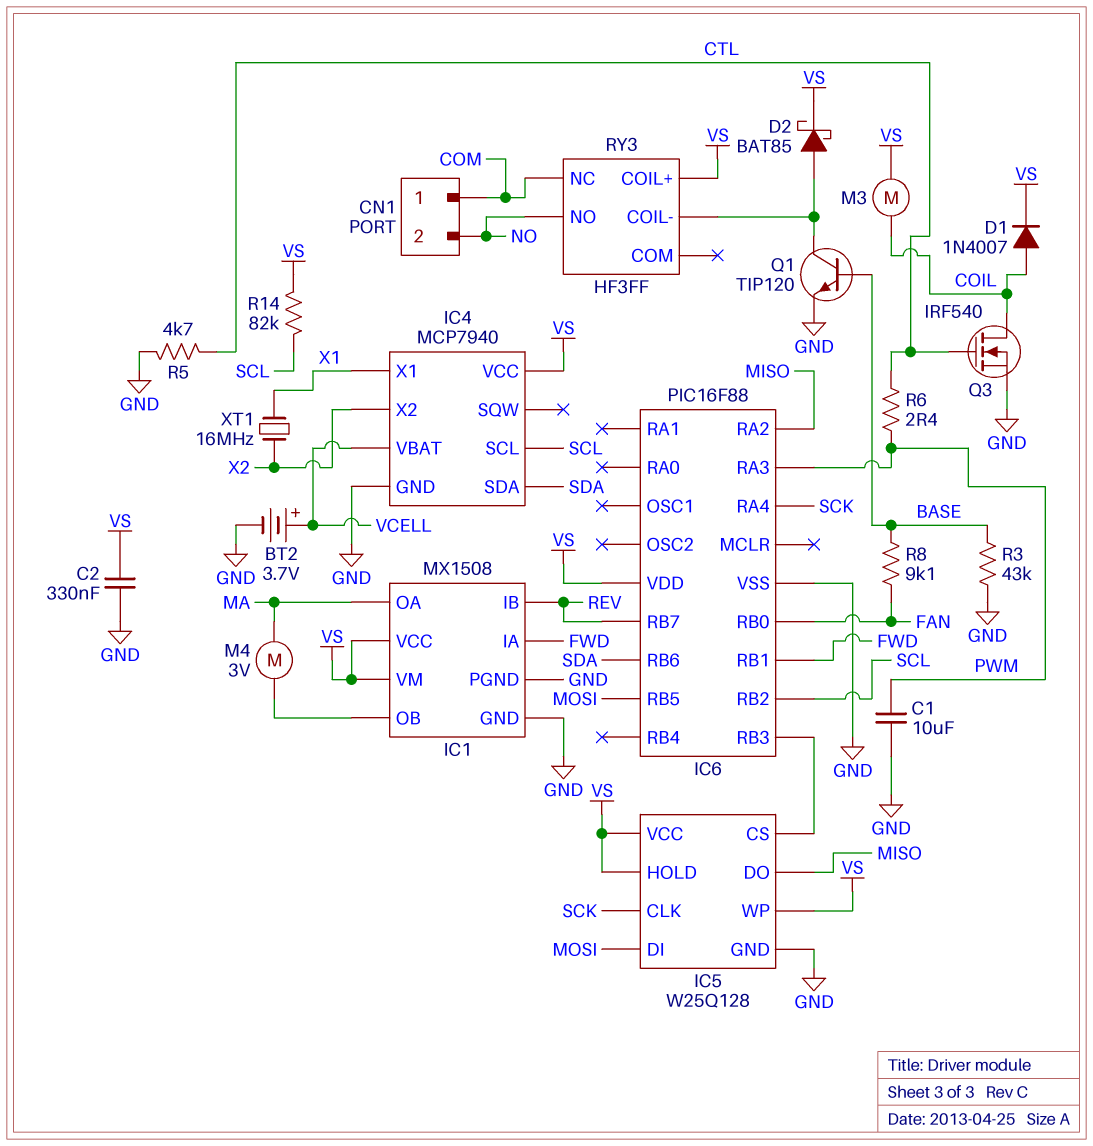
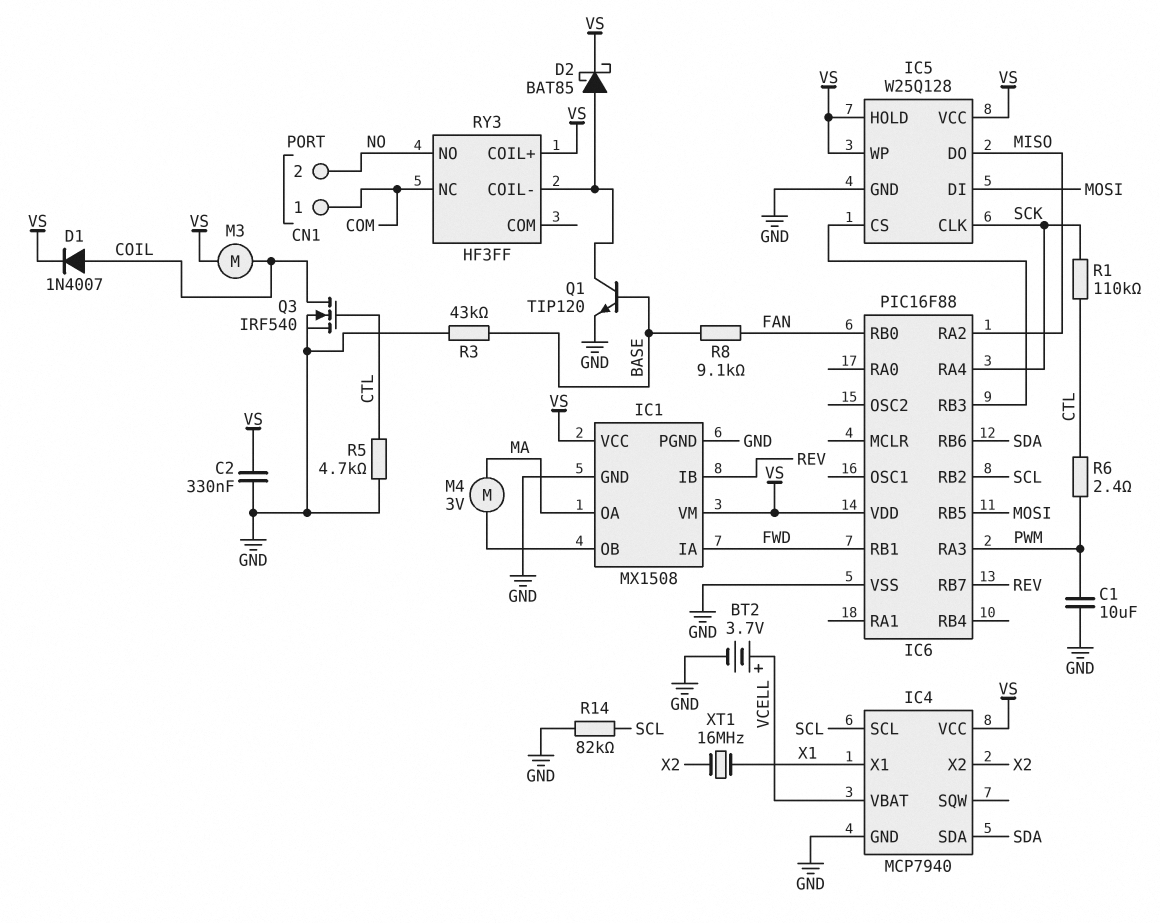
R1: none -> 110k (CTL, SCK)
R14: 82k (SCL, VS) -> 82k (GND, SCL)

